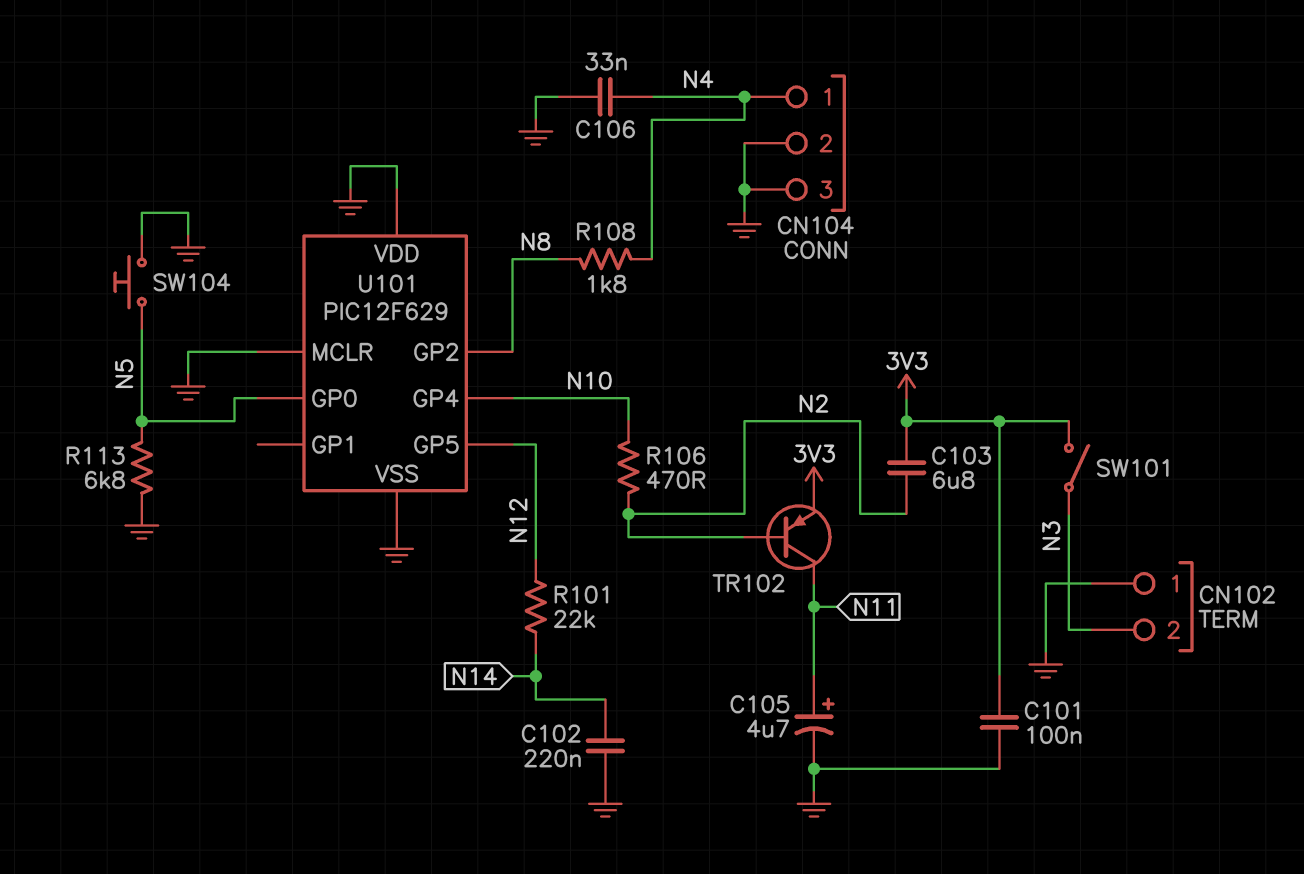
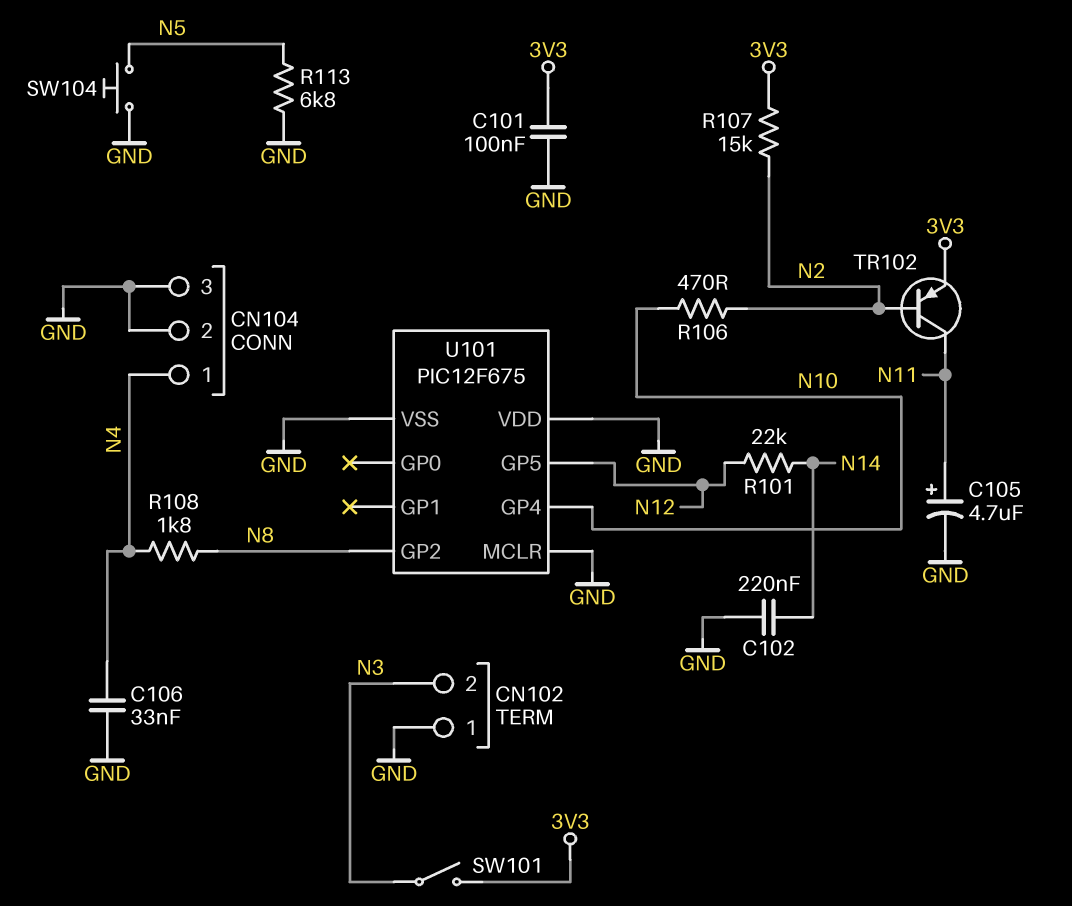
C103: 6.8uF (3V3, N2) -> none
R107: none -> 15k (3V3, N2)
U101: PIC12F629 -> PIC12F675
U101 pin GP0: N5 -> none

